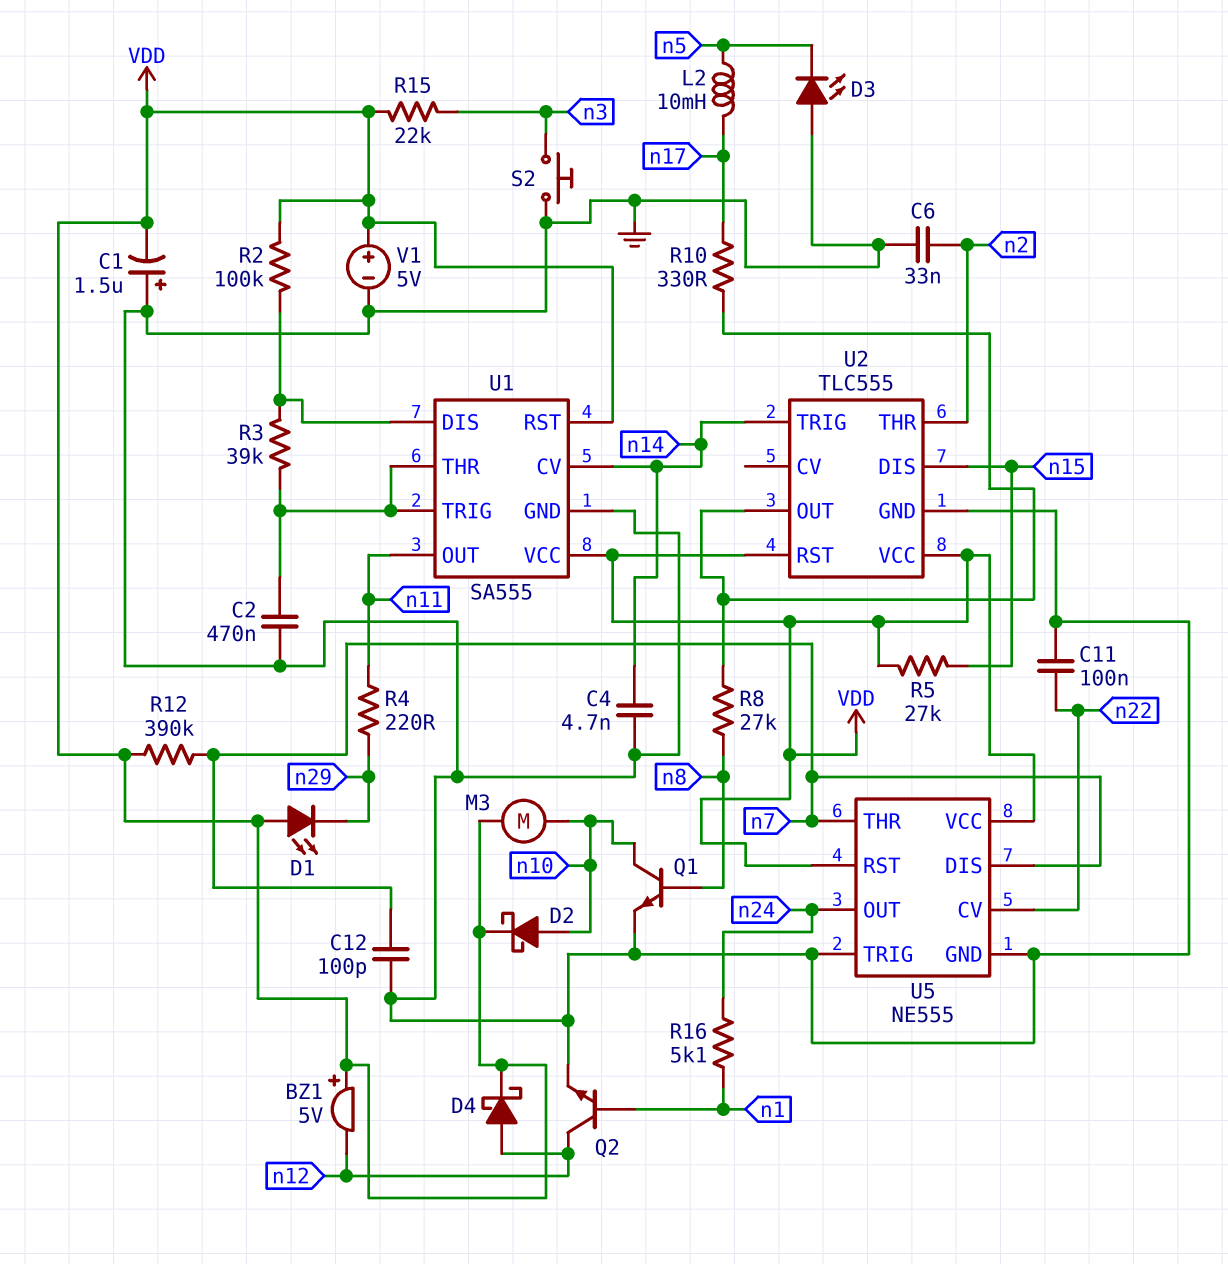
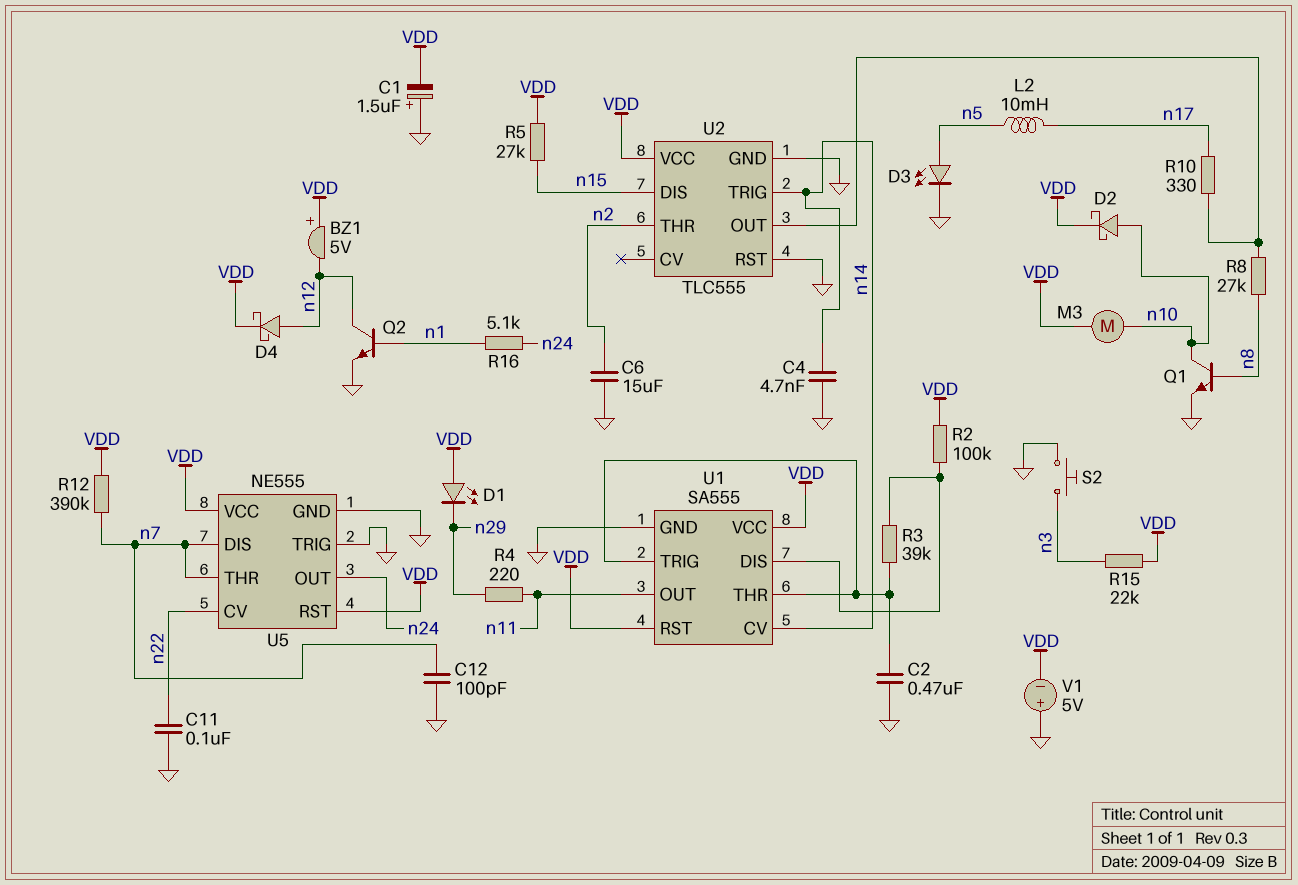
C6: 33nF (GND, n2) -> 15uF (GND, n2)
D3: LED (A GND, K n5) -> LED (A n5, K GND)
U2 pin RST: VDD -> GND
V1: 5V (plus VDD, minus GND) -> 5V (plus GND, minus VDD)

